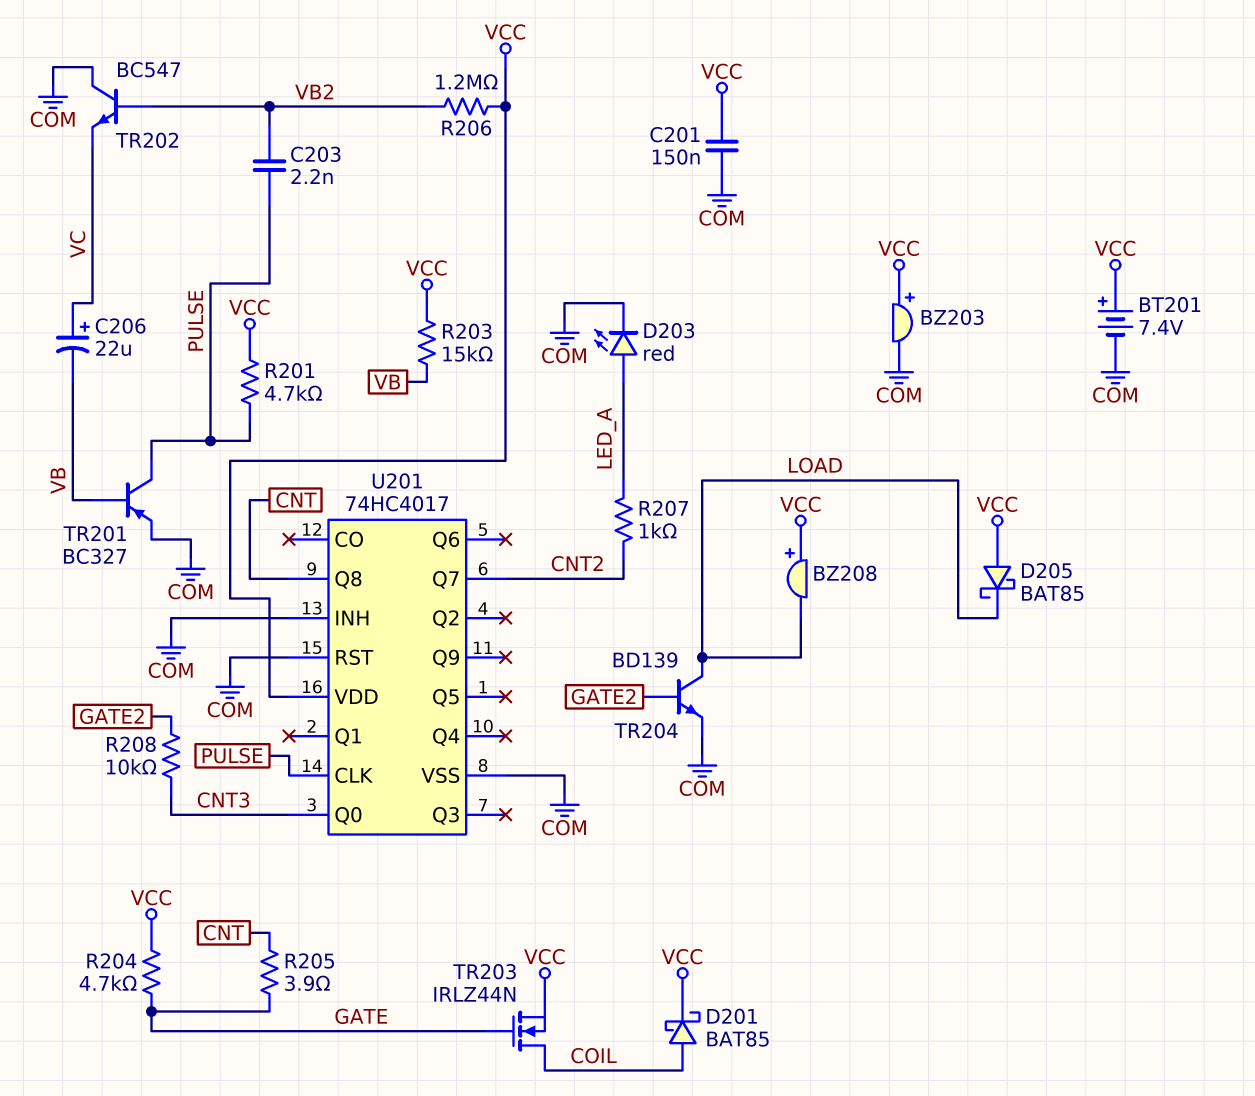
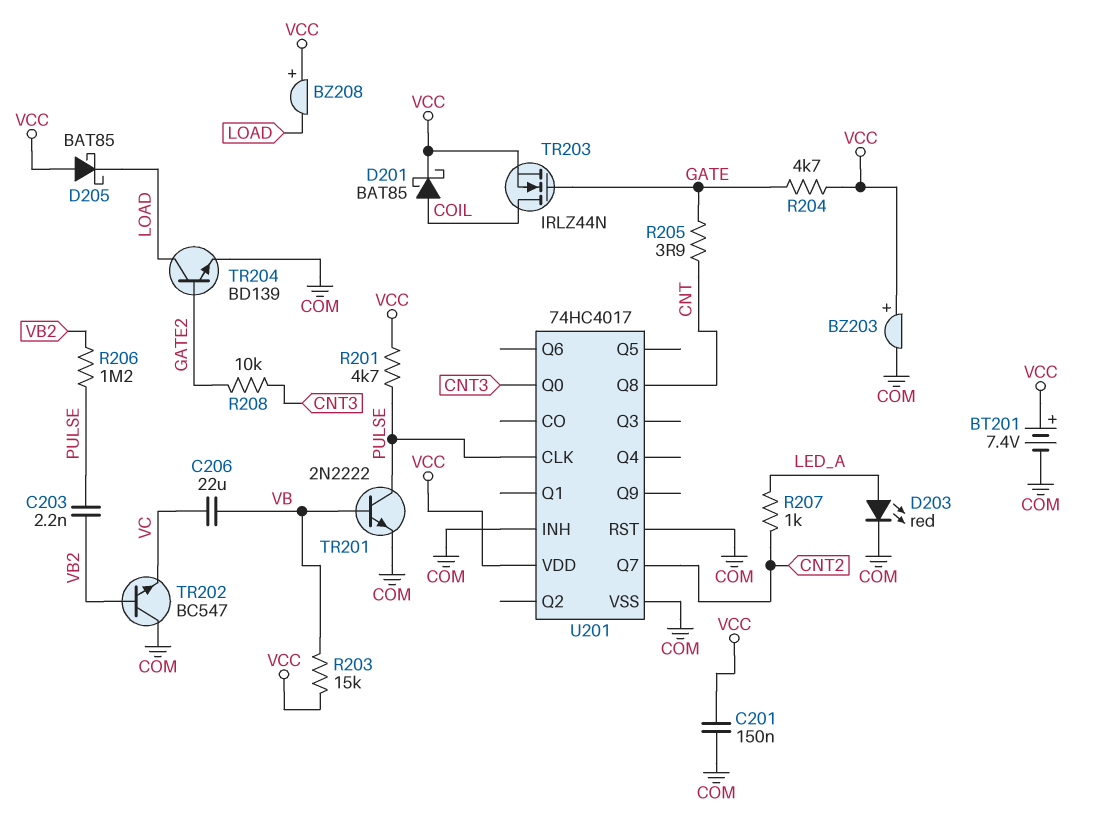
C206: 22uF (plus VC, minus VB) -> 22uF (VB, VC)
R206: 1.2M (VB2, VCC) -> 1.2M (PULSE, VB2)
TR201: PNP BC327 (B VB, C PULSE, E COM) -> NPN 2N2222 (B VB, C PULSE, E COM)

